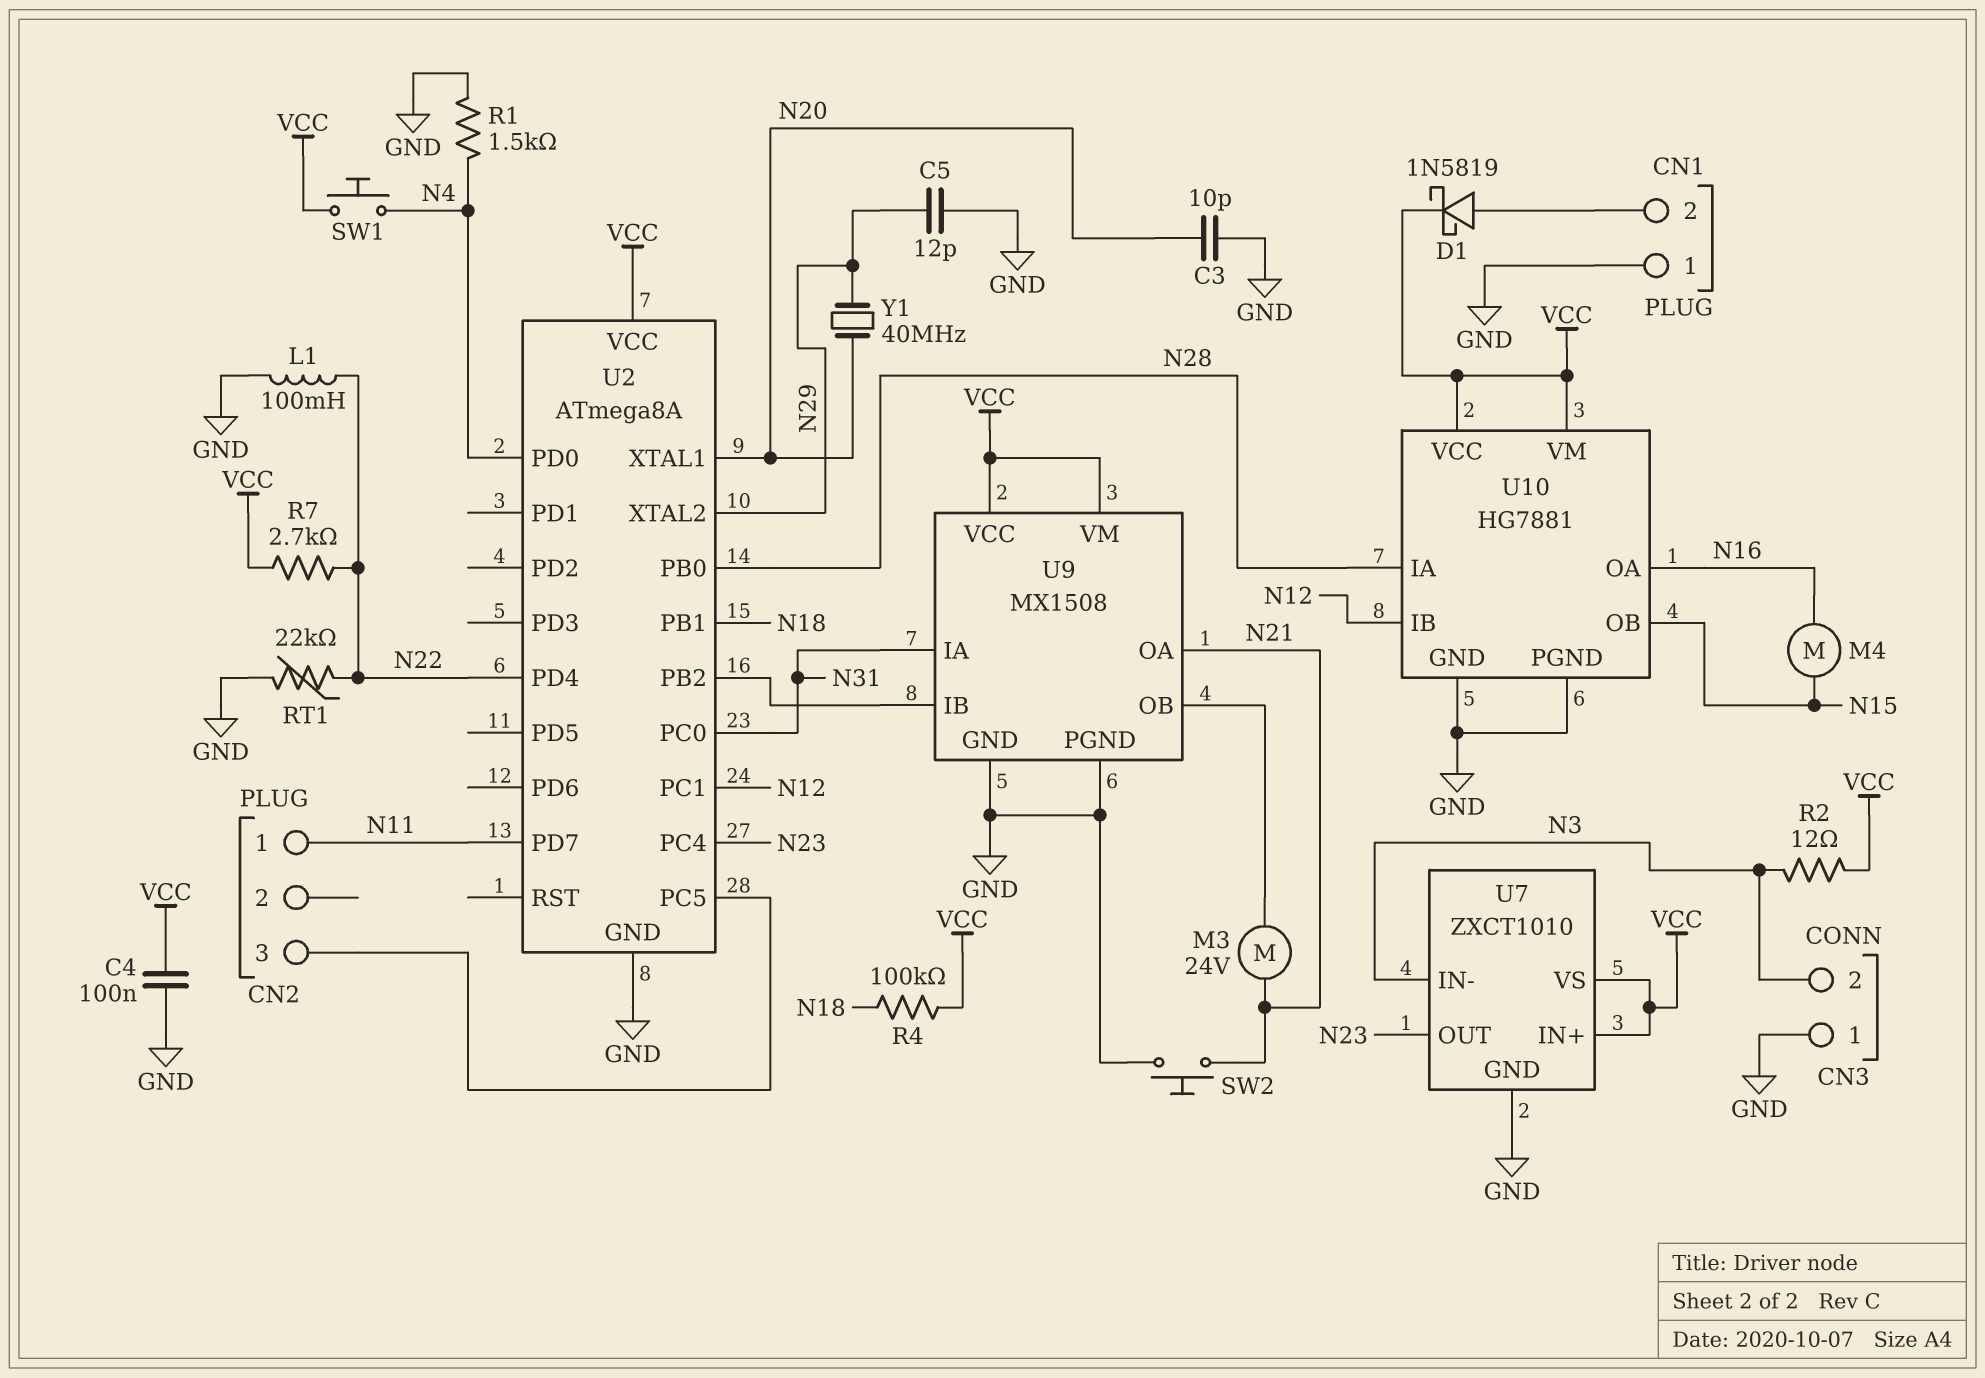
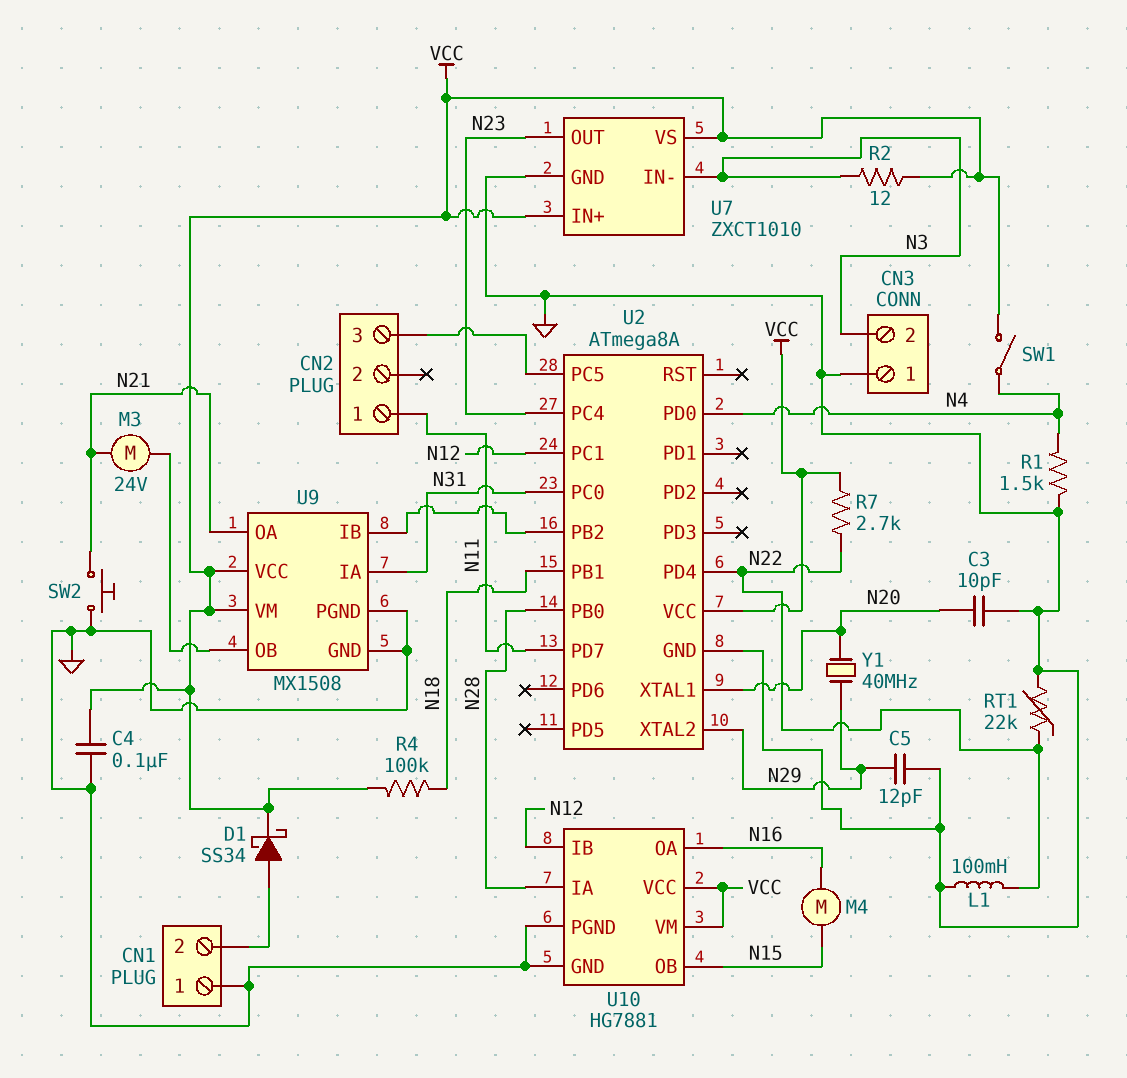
D1: schottky 1N5819 (A CN1/2, K VCC) -> schottky SS34 (A CN1/2, K VCC)
SW1: button (N4, VCC) -> switch (N4, VCC)

